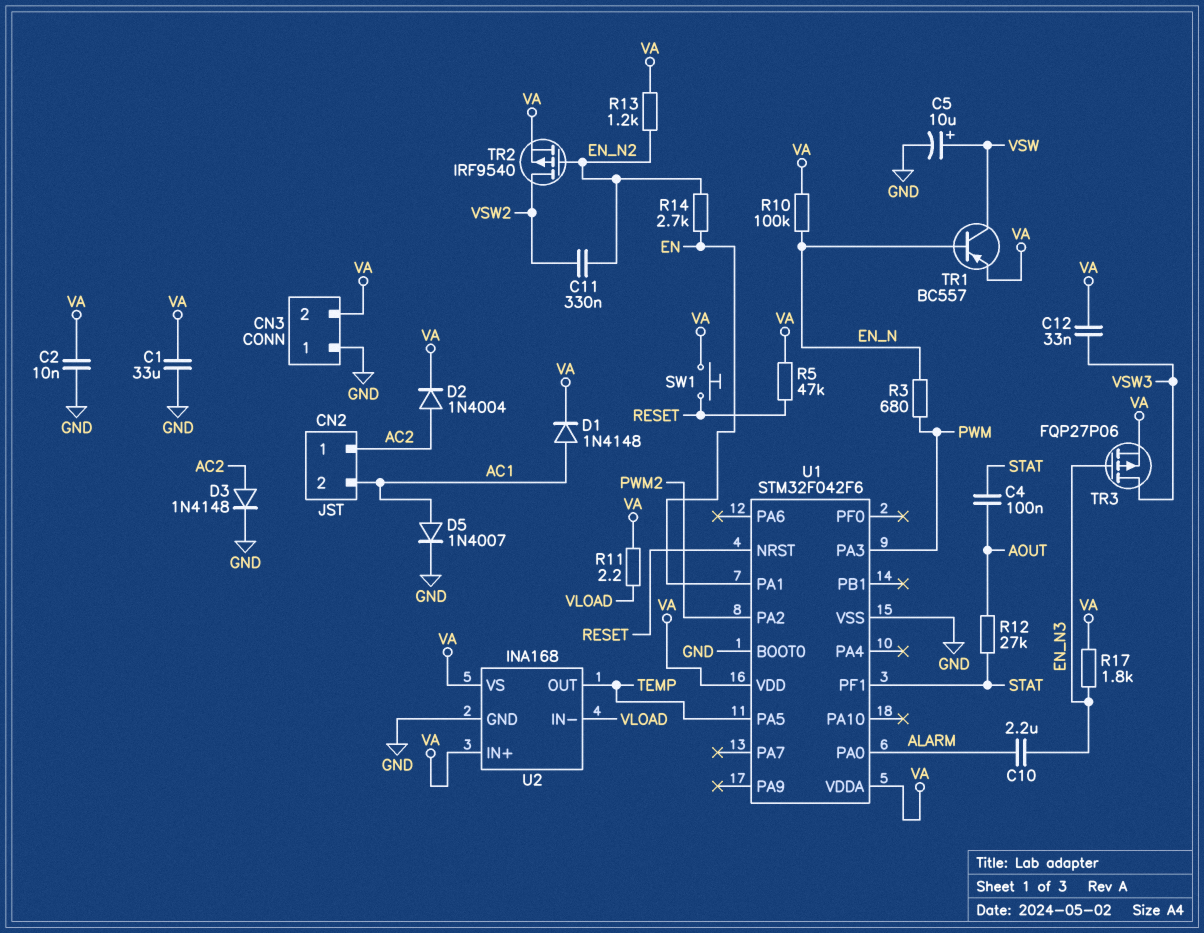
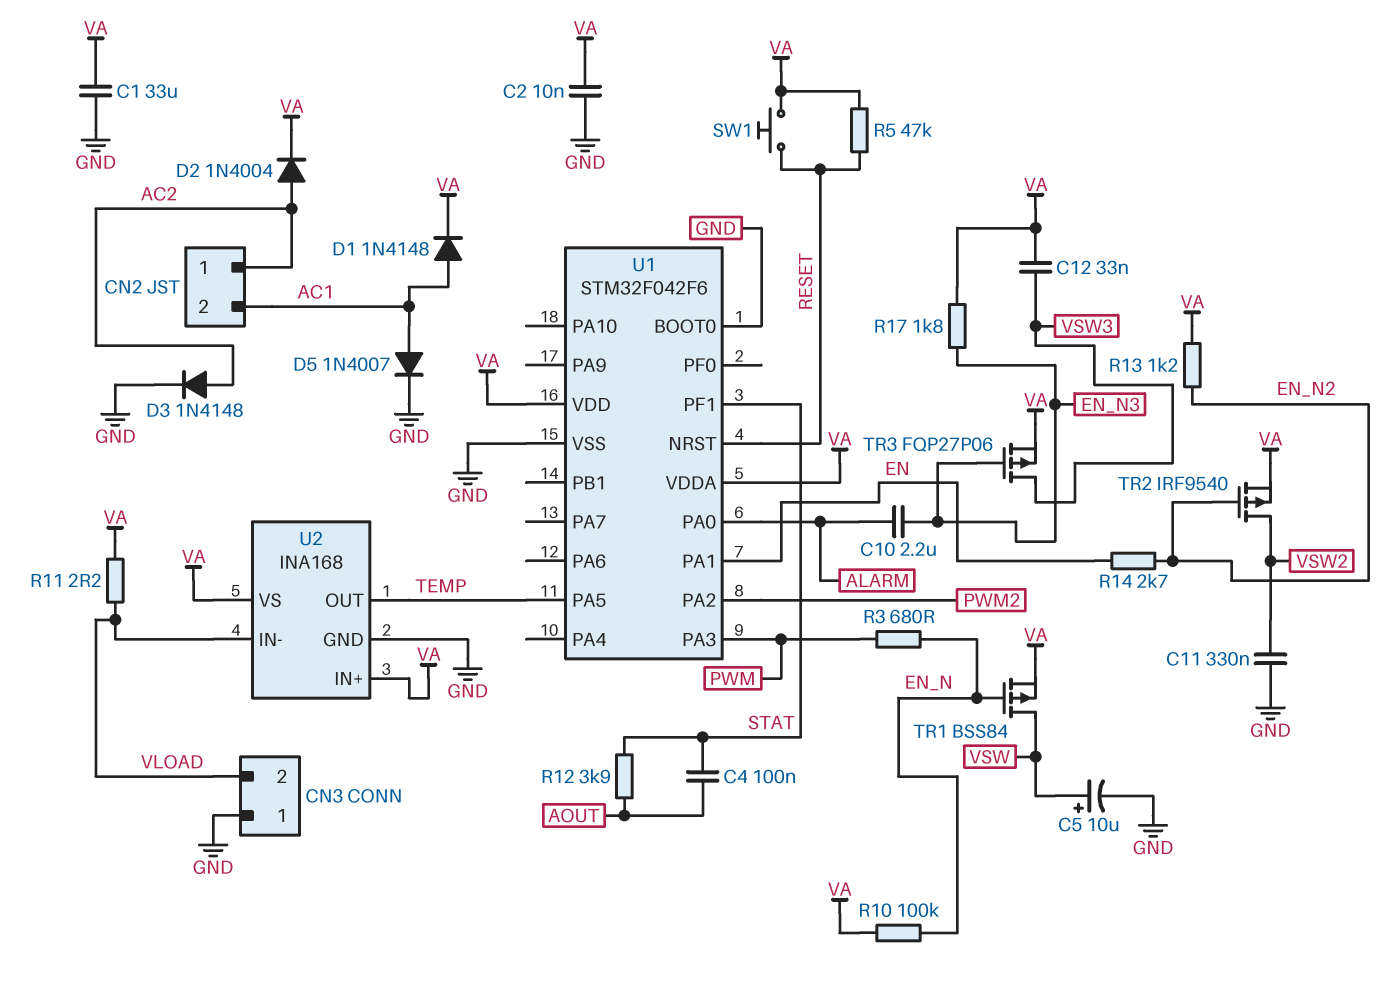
C11: 330nF (EN_N2, VSW2) -> 330nF (GND, VSW2)
CN3 pin 2: VA -> VLOAD
R12: 27k (AOUT, STAT) -> 3.9k (AOUT, STAT)
TR1: PNP BC557 (B EN_N, C VSW, E VA) -> PMOS BSS84 (G EN_N, D VSW, S VA)

